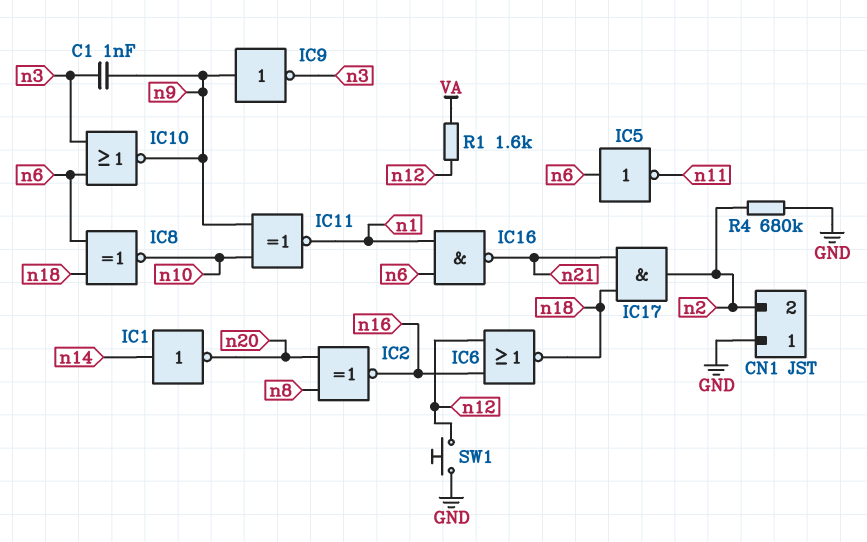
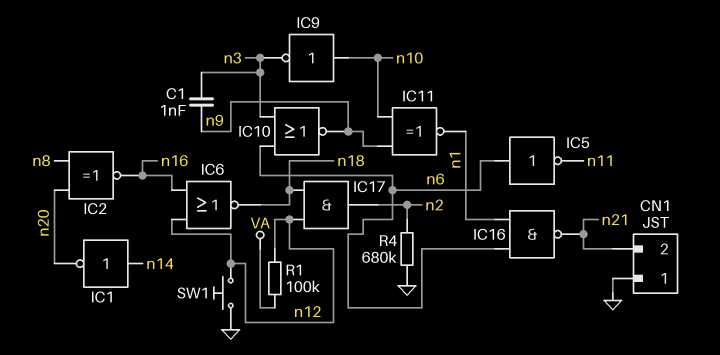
CN1 pin 2: n2 -> n21
IC8: XNOR (in n6, in n18, out n10) -> none
IC9: NOT (in n9, out n3) -> NOT (in n10, out n3)
IC17: AND (in n18, in n21, out n2) -> AND (in n12, in n18, out n2)
R1: 1.6k (VA, n12) -> 100k (VA, n12)

